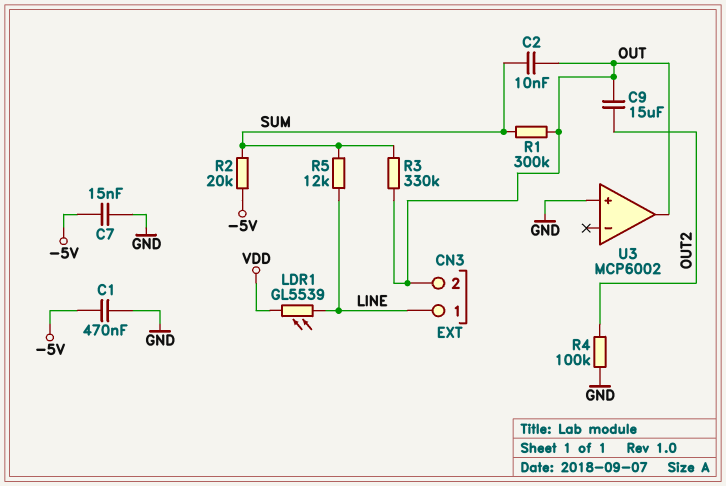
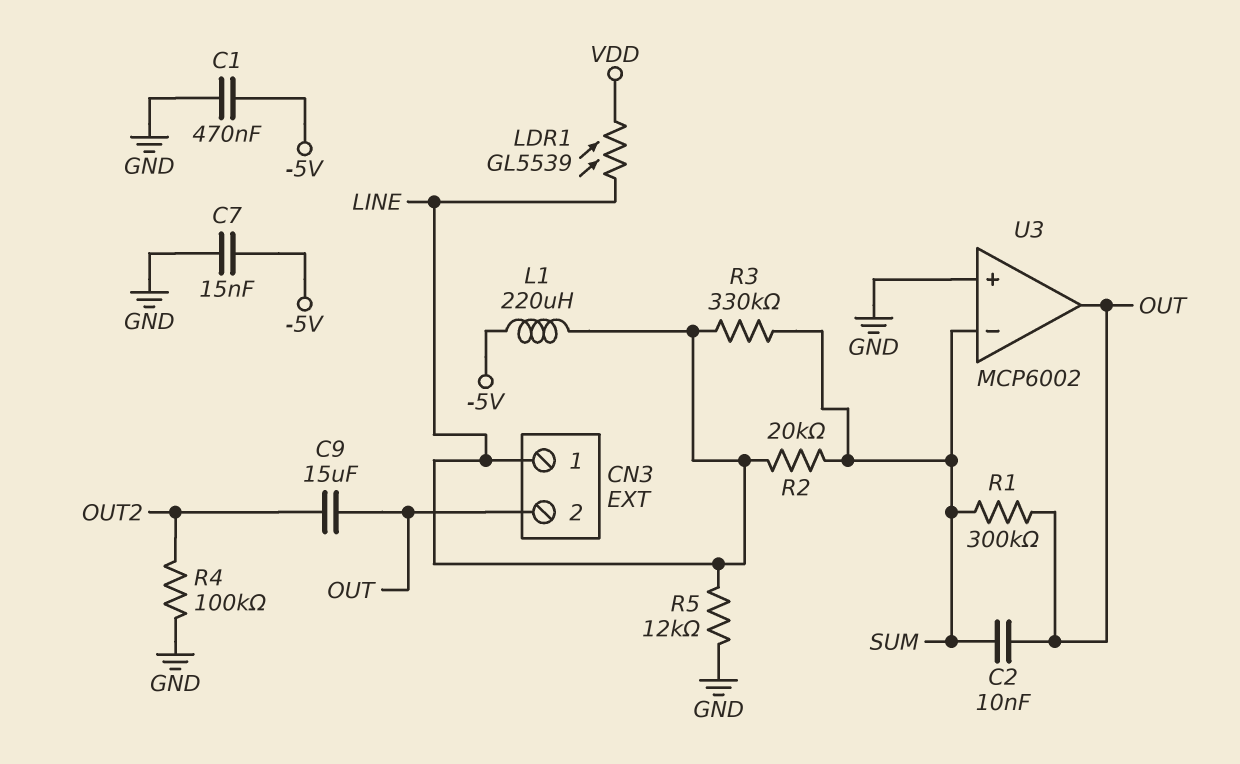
L1: none -> 220uH (-5V, LINE)
R2: 20k (-5V, SUM) -> 20k (LINE, SUM)
R3: 330k (OUT, SUM) -> 330k (LINE, SUM)
R5: 12k (LINE, SUM) -> 12k (GND, LINE)
U3 pin in-: none -> SUM

